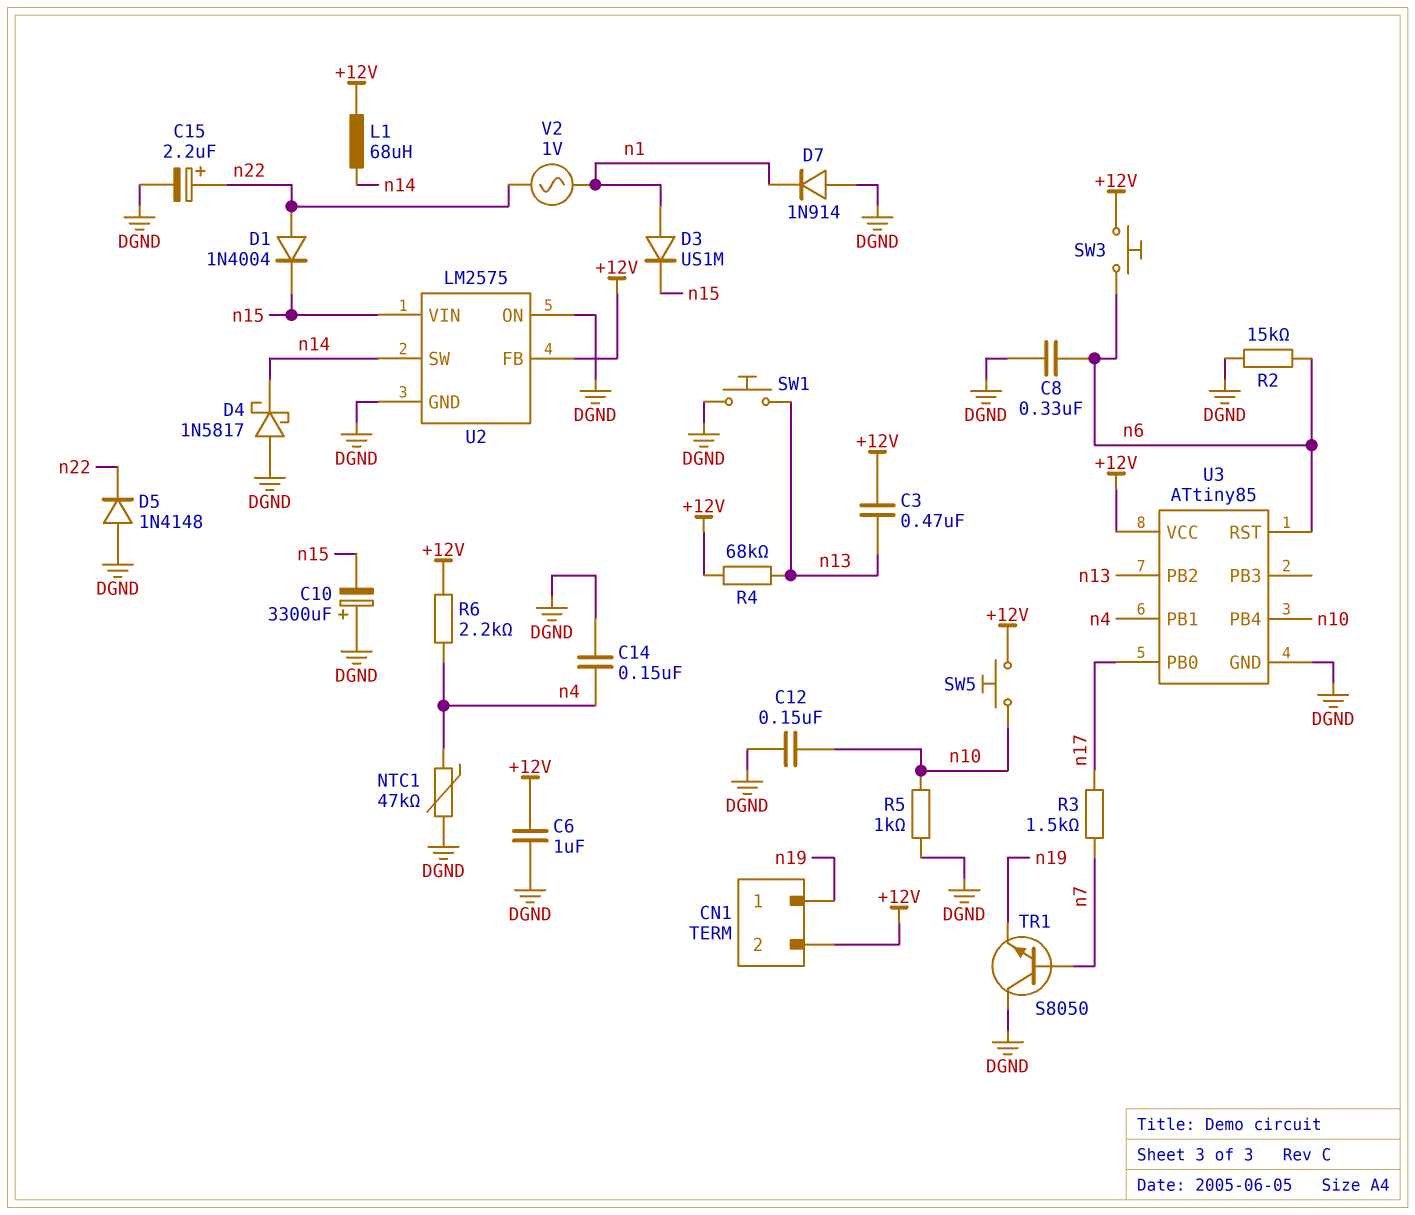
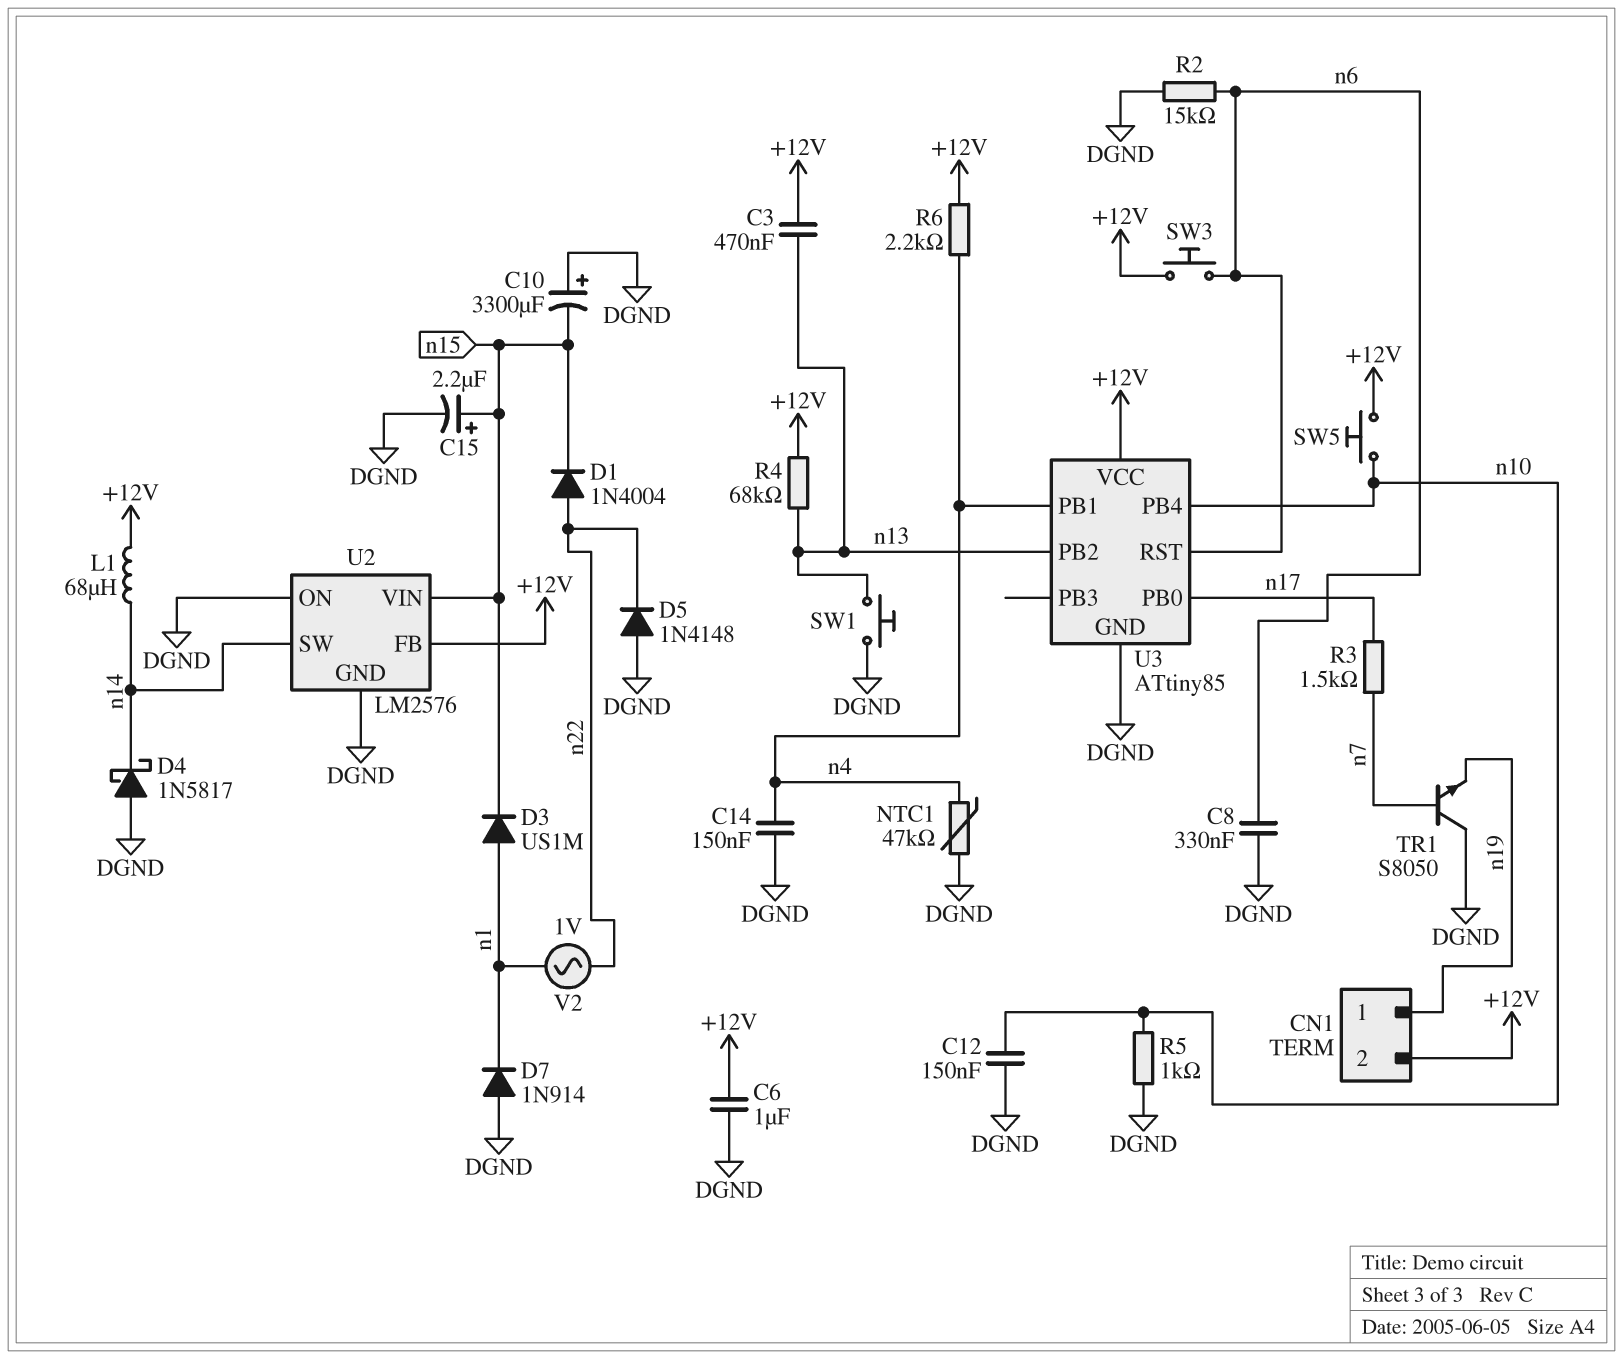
C15: 2.2uF (plus n22, minus DGND) -> 2.2uF (plus n15, minus DGND)
U2: LM2575 -> LM2576

